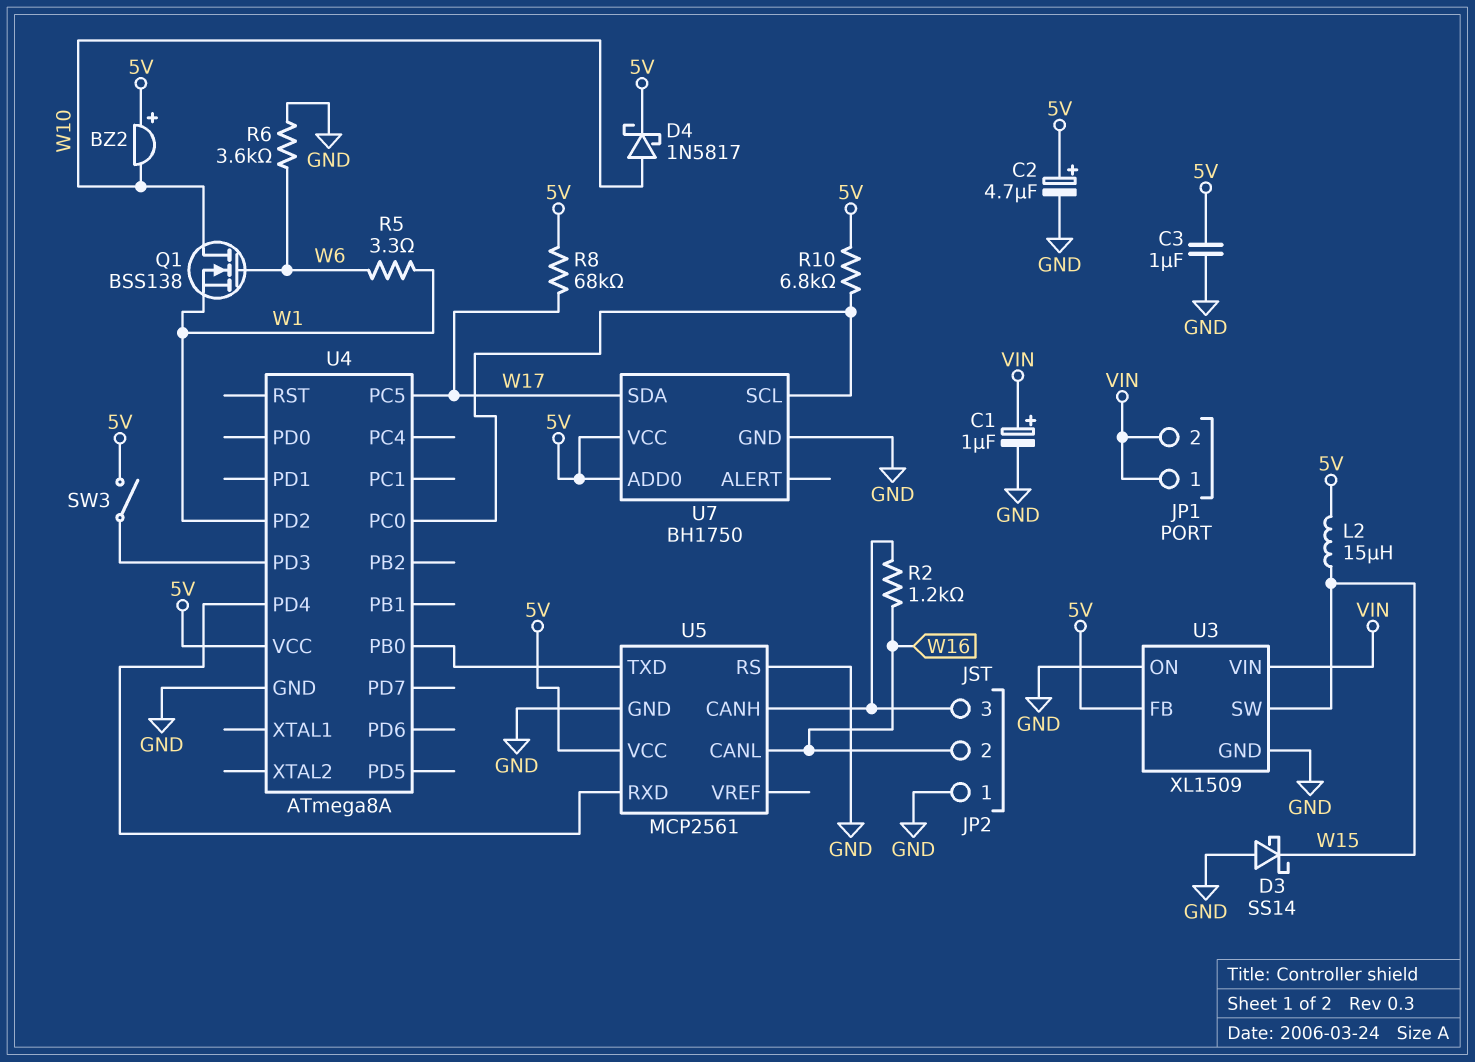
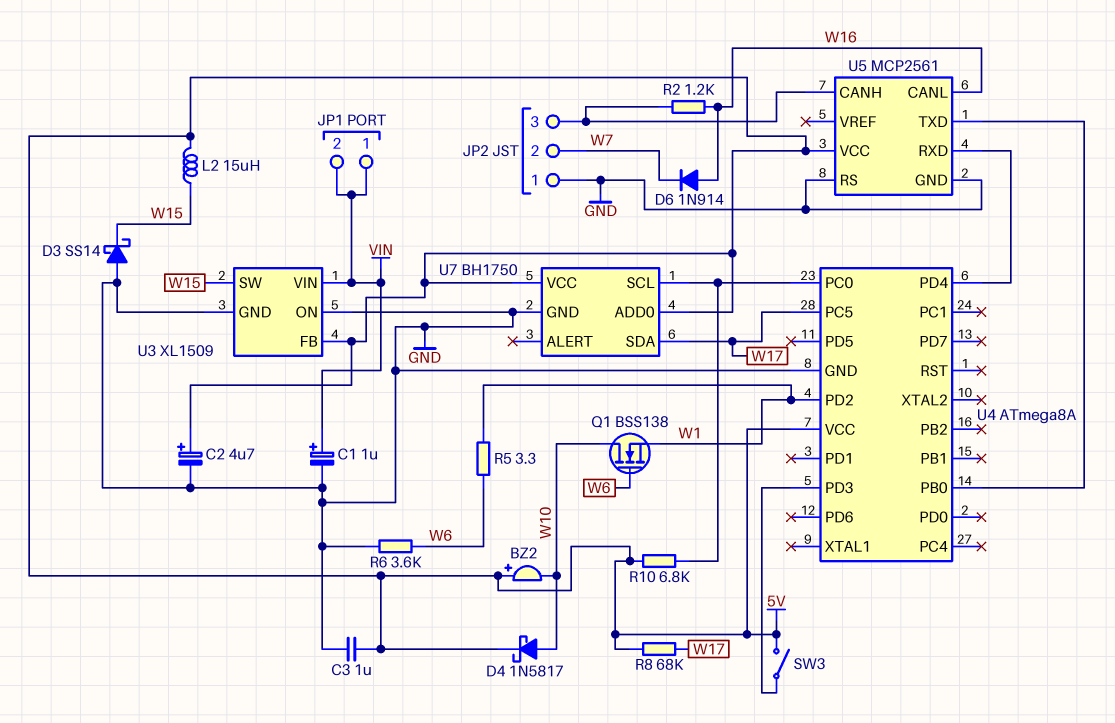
D6: none -> diode 1N914 (A W16, K W7)
JP2 pin 2: W16 -> W7

